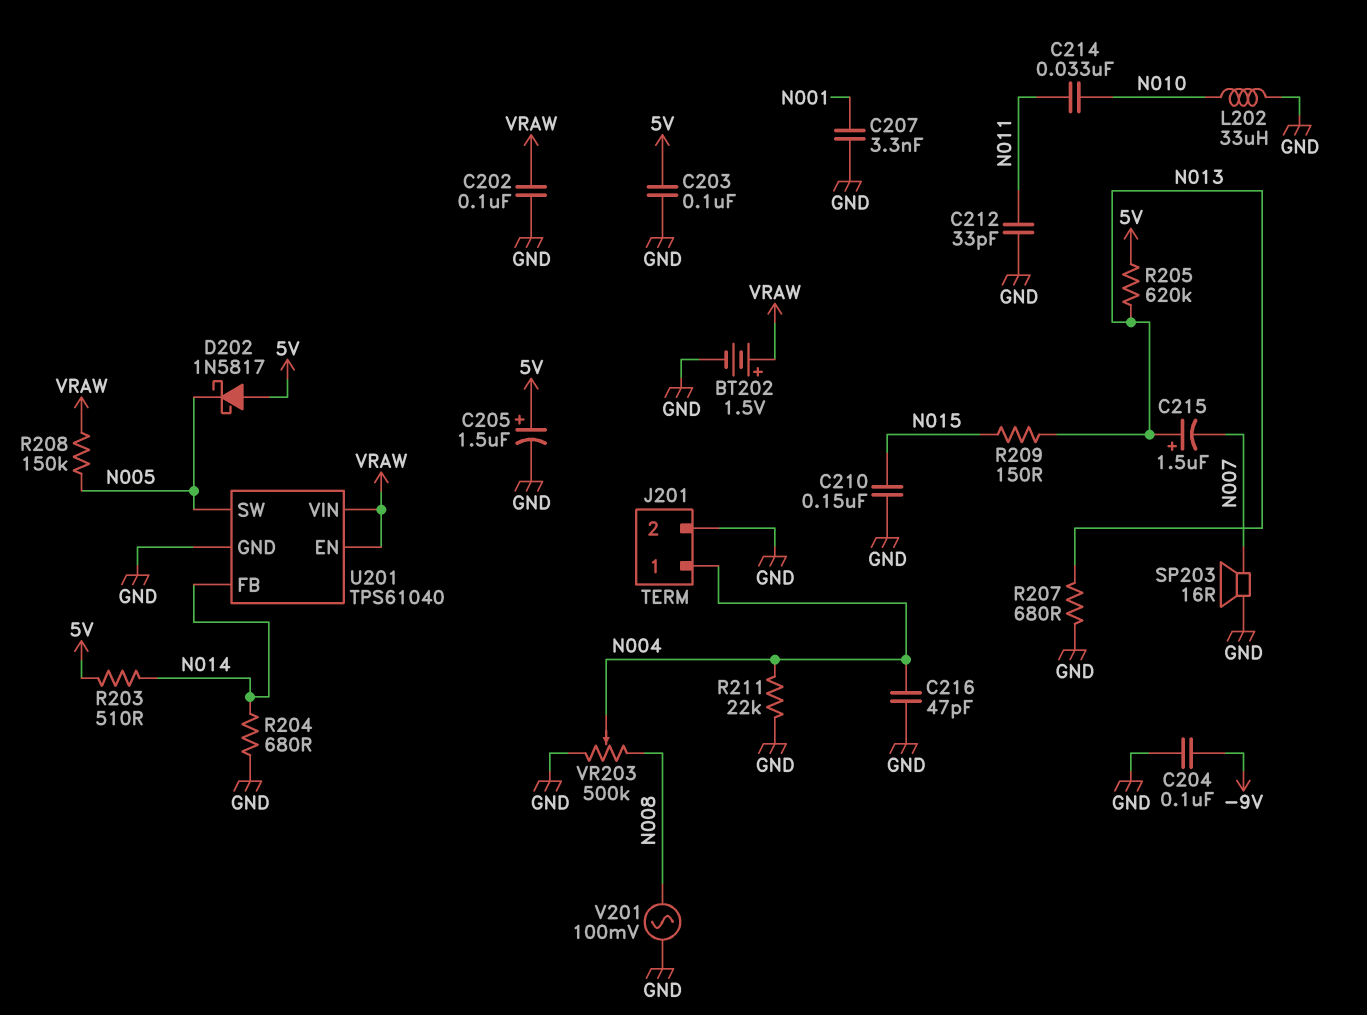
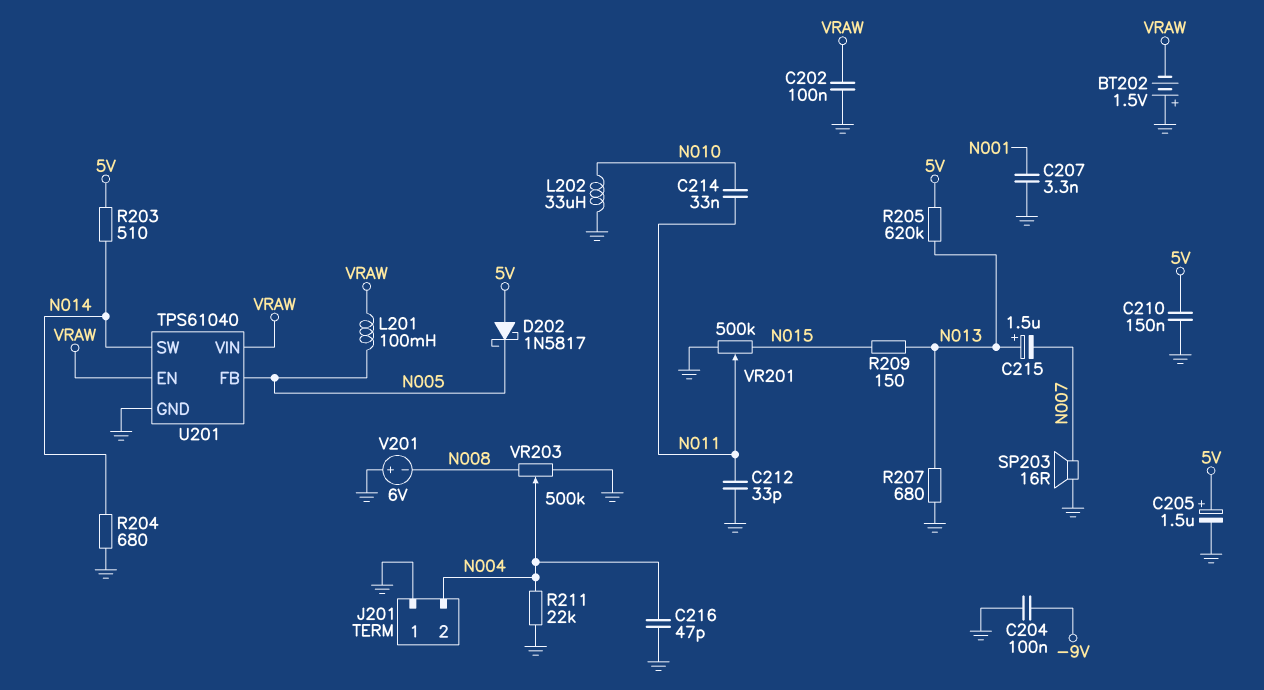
BT202: 1.5V (plus VRAW, minus GND) -> 1.5V (plus GND, minus VRAW)
C203: 100nF (5V, GND) -> none
C210: 150nF (GND, N015) -> 150nF (5V, GND)
J201 pin 1: N004 -> GND
J201 pin 2: GND -> N004
L201: none -> 100mH (N005, VRAW)
R208: 150k (N005, VRAW) -> none
U201 pin FB: N014 -> N005
U201 pin SW: N005 -> N014
V201: AC 100mV (GND, N008) -> 6V (plus GND, minus N008)
VR201: none -> 500k (GND, N015, wiper N011)

